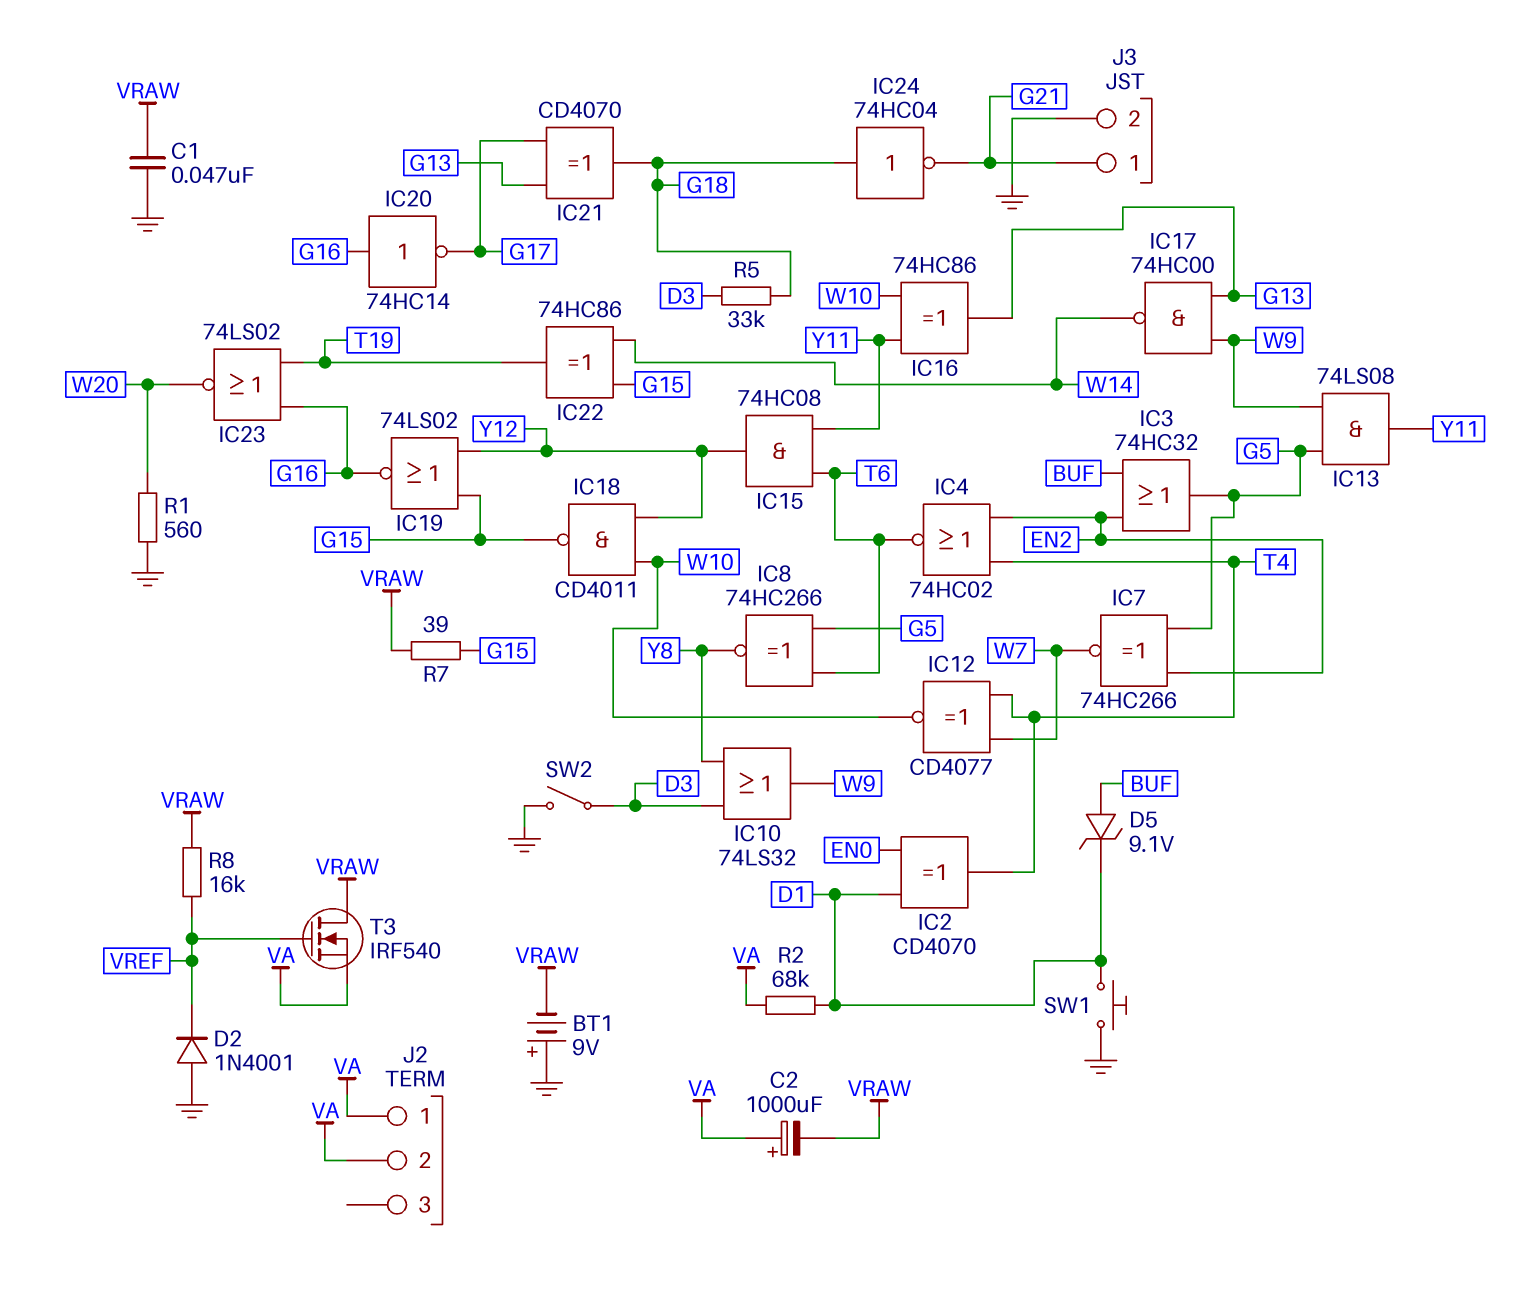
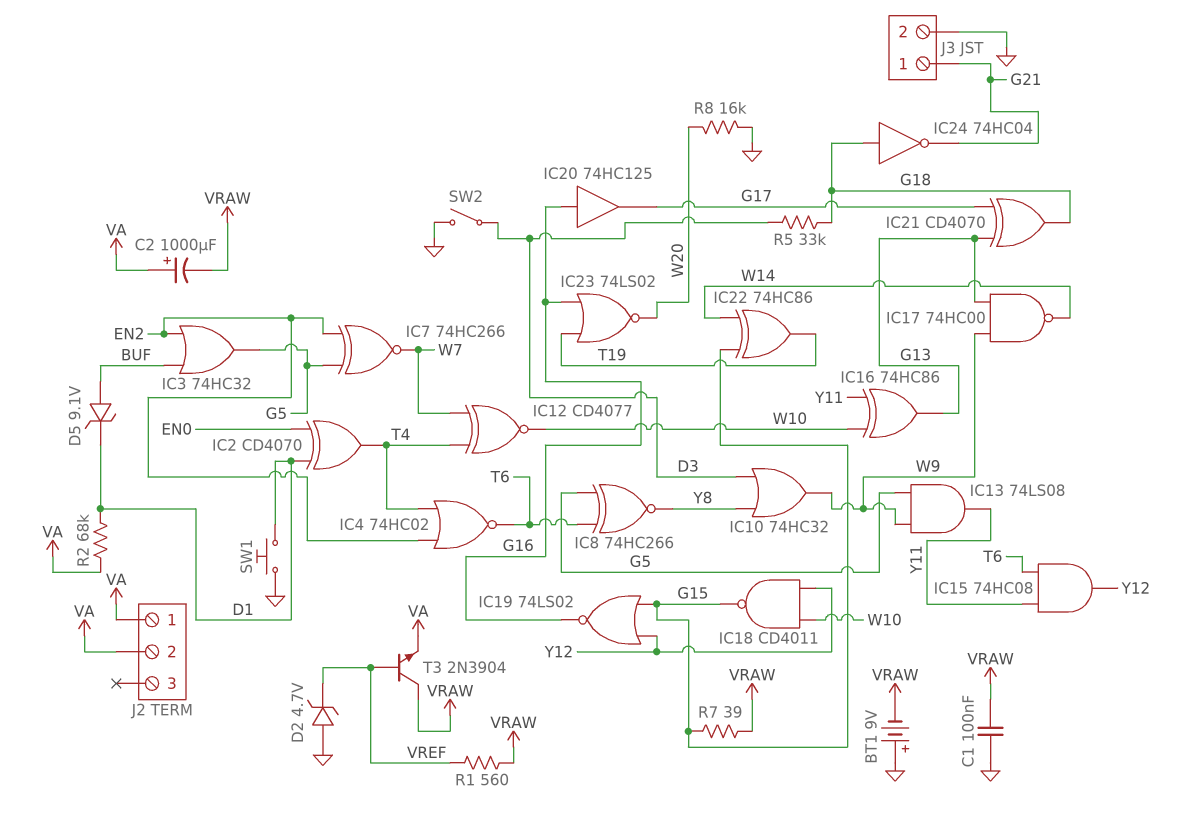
C1: 47nF (GND, VRAW) -> 100nF (GND, VRAW)
D2: diode 1N4001 (A GND, K VREF) -> zener 4.7V (A GND, K VREF)
IC10: OR 74LS32 (in D3, in Y8, out W9) -> OR 74HC32 (in D3, in Y8, out W9)
IC20: NOT 74HC14 (in G16, out G17) -> buffer 74HC125 (in G16, out G17)
R1: 560 (GND, W20) -> 560 (VRAW, VREF)
R8: 16k (VRAW, VREF) -> 16k (GND, W20)
T3: NMOS IRF540 (G VREF, D VRAW, S VA) -> NPN 2N3904 (B VREF, C VRAW, E VA)

